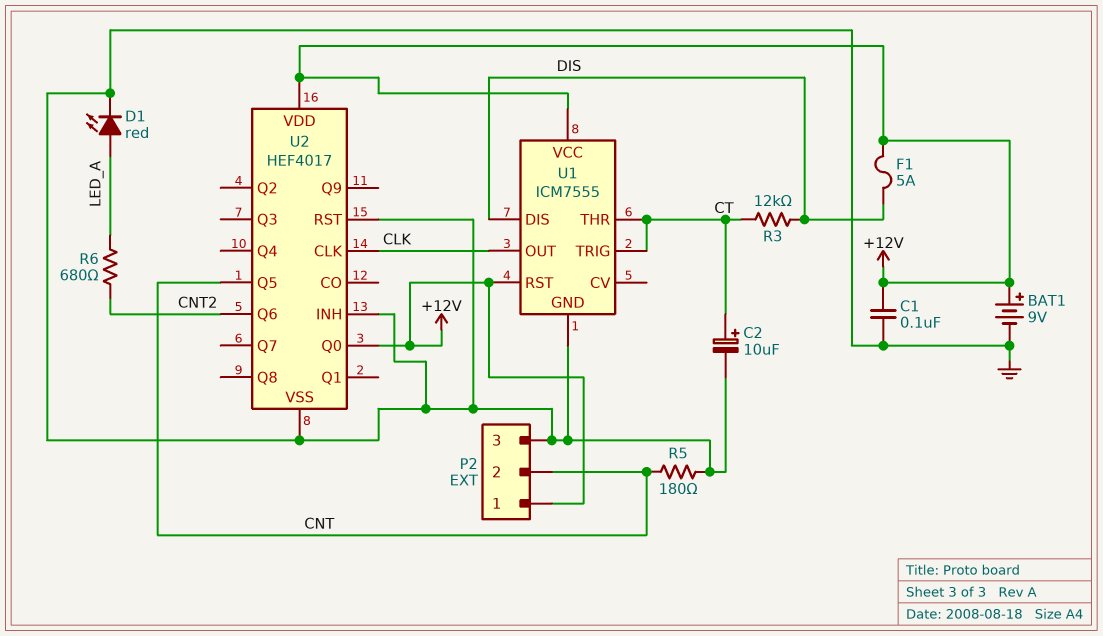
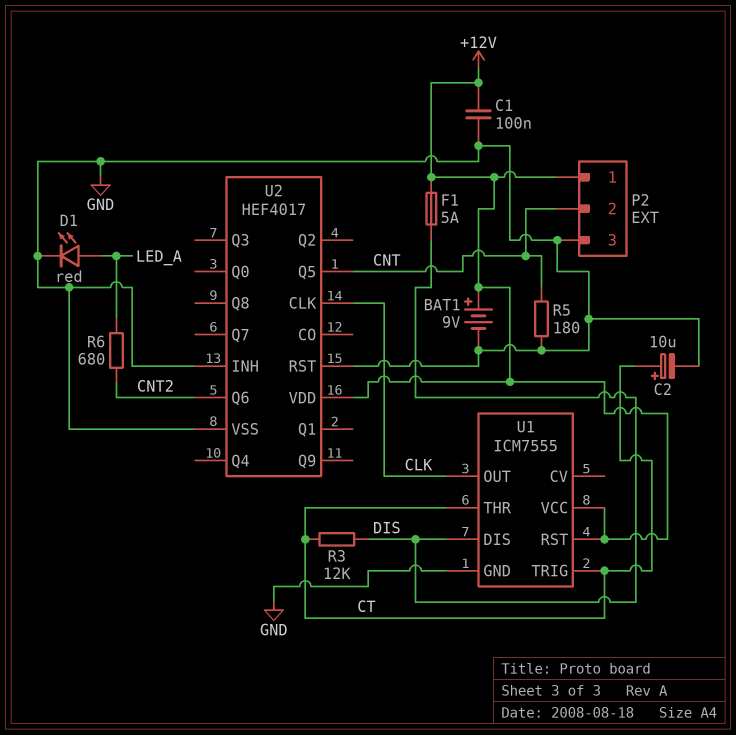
U2 pin Q0: +12V -> none

